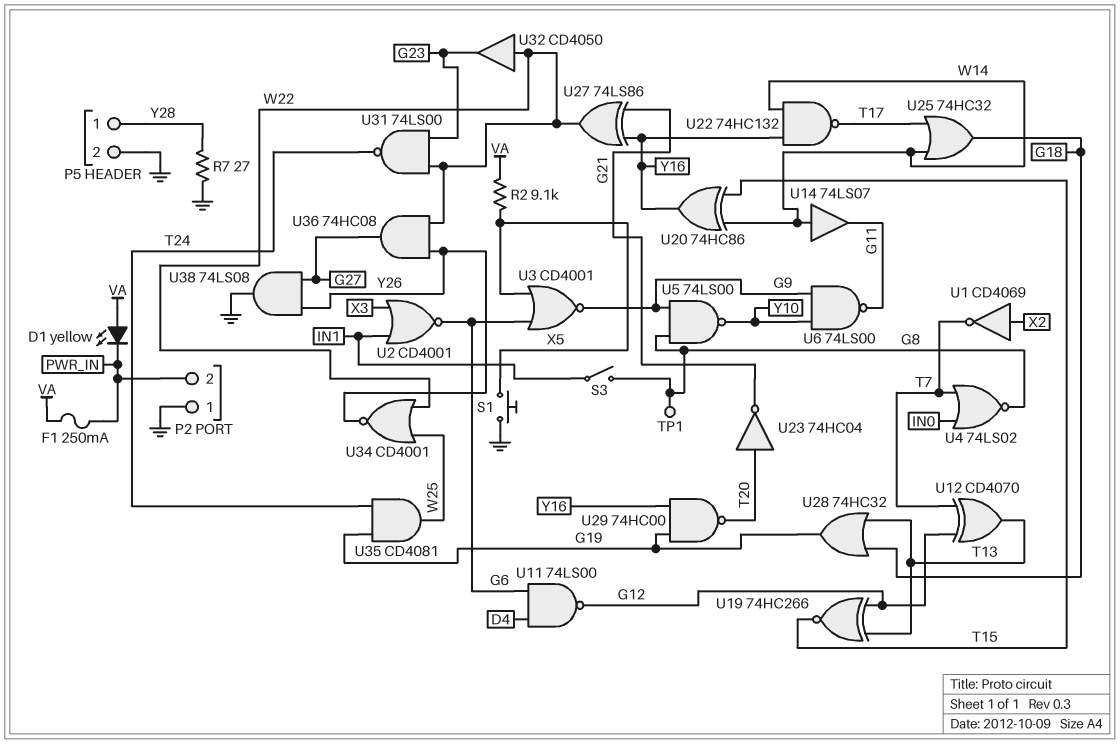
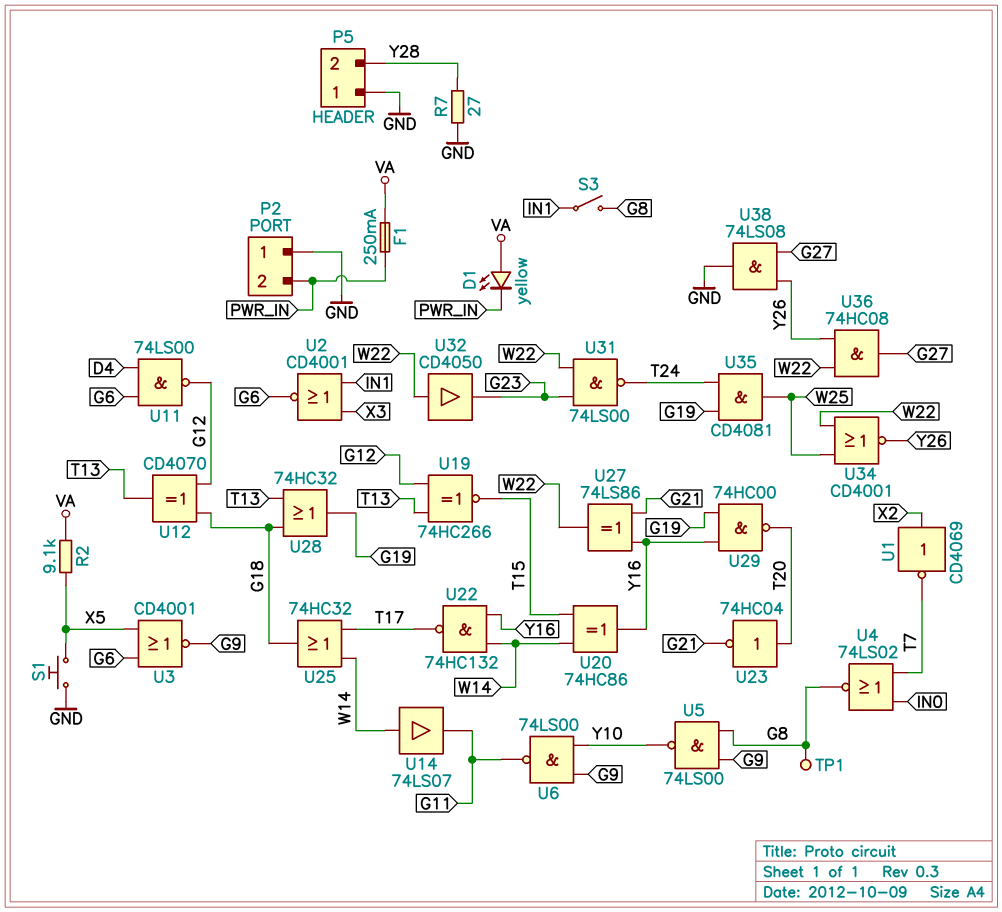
P5 pin 1: Y28 -> GND
P5 pin 2: GND -> Y28
U12: XOR CD4070 (in G12, in T7, out T13) -> XOR CD4070 (in G12, in G18, out T13)

